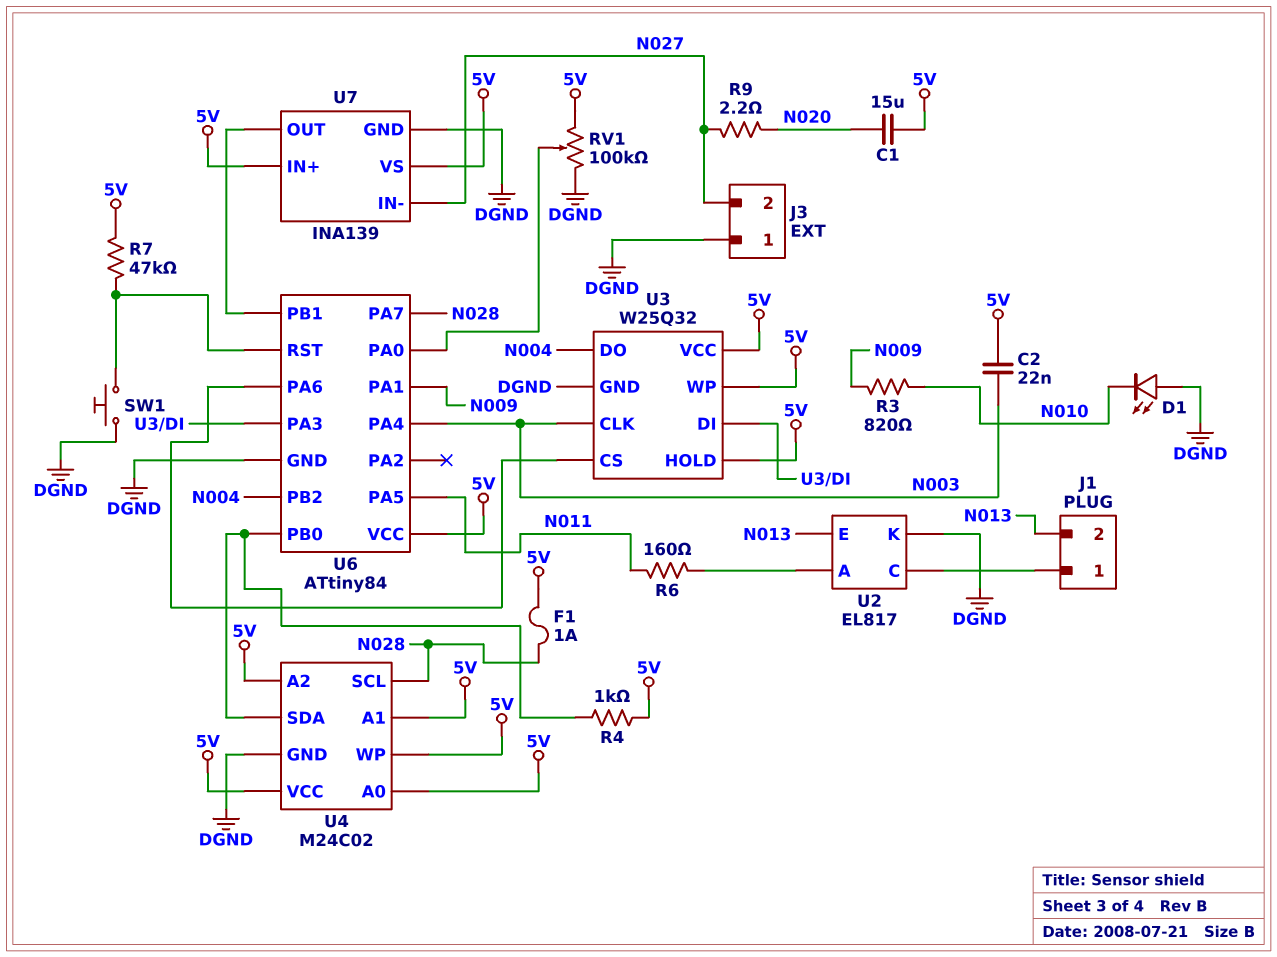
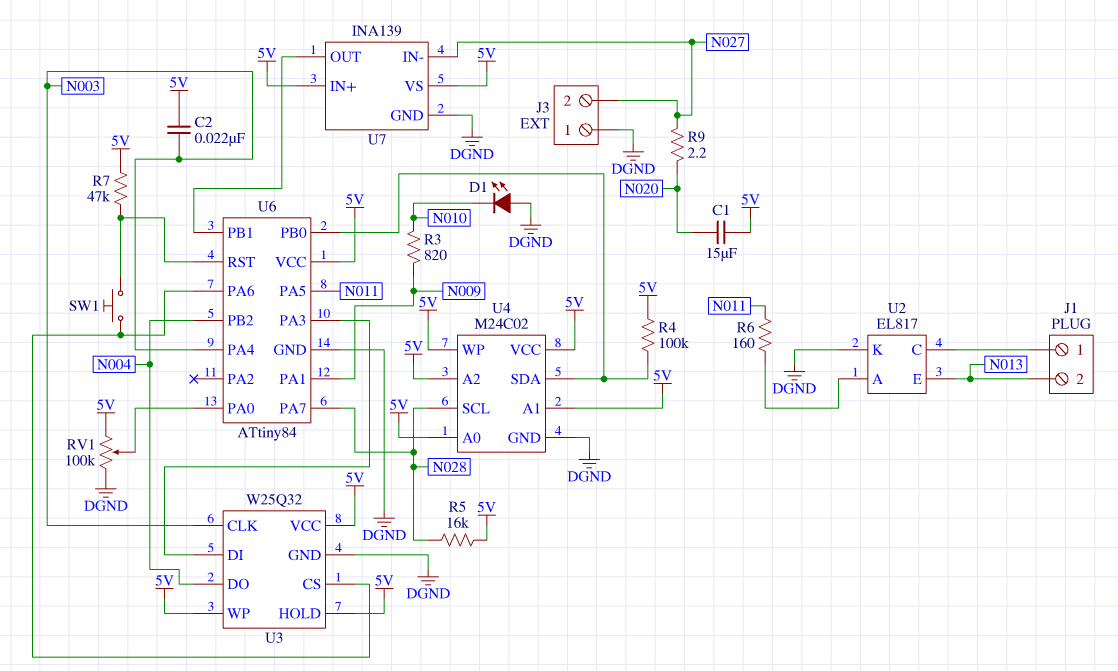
F1: 1A (5V, N028) -> none
R4: 1k (5V, U4/SDA) -> 100k (5V, U4/SDA)
R5: none -> 16k (5V, N028)
SW1: button (DGND, U6/RST) -> button (U3/CS, U6/RST)

